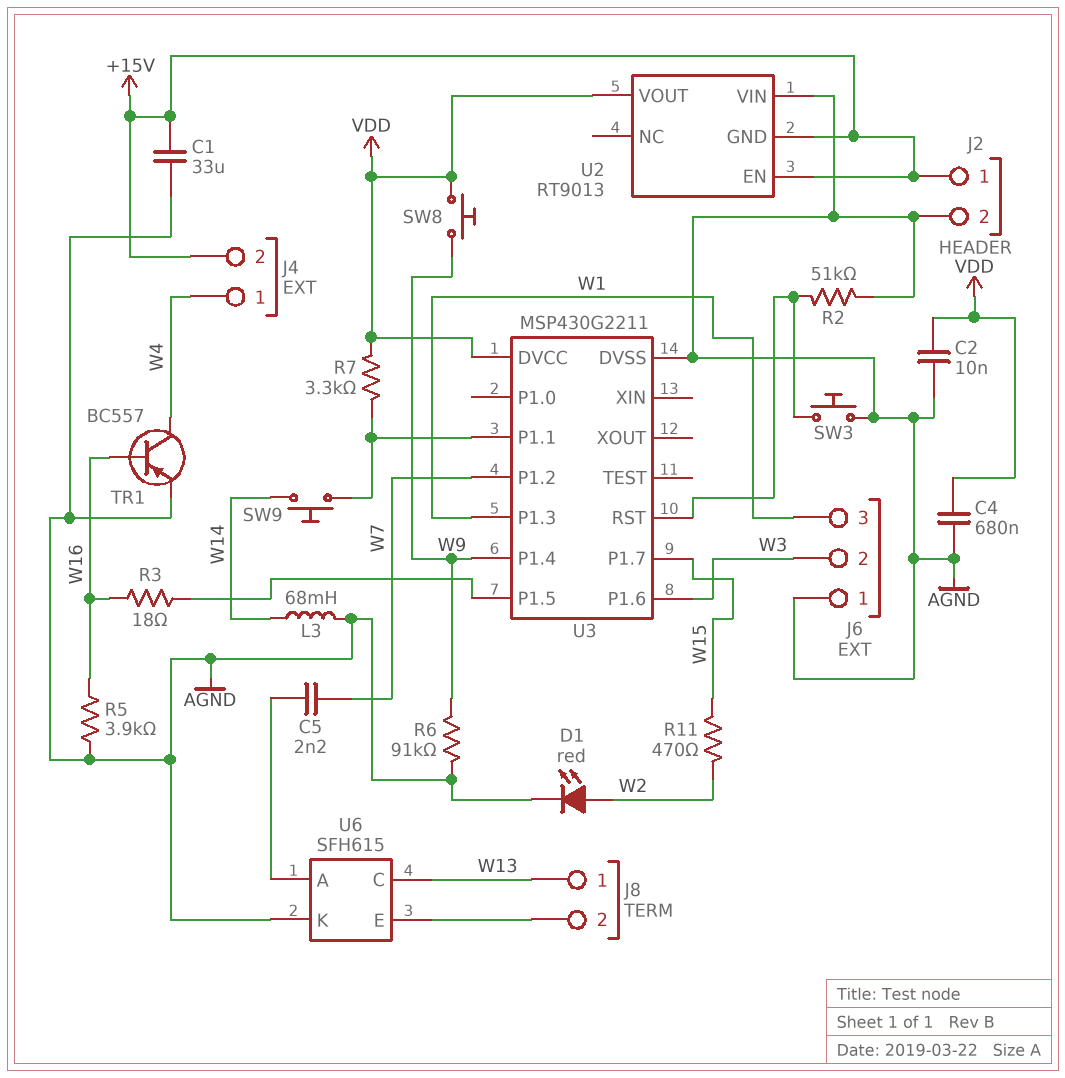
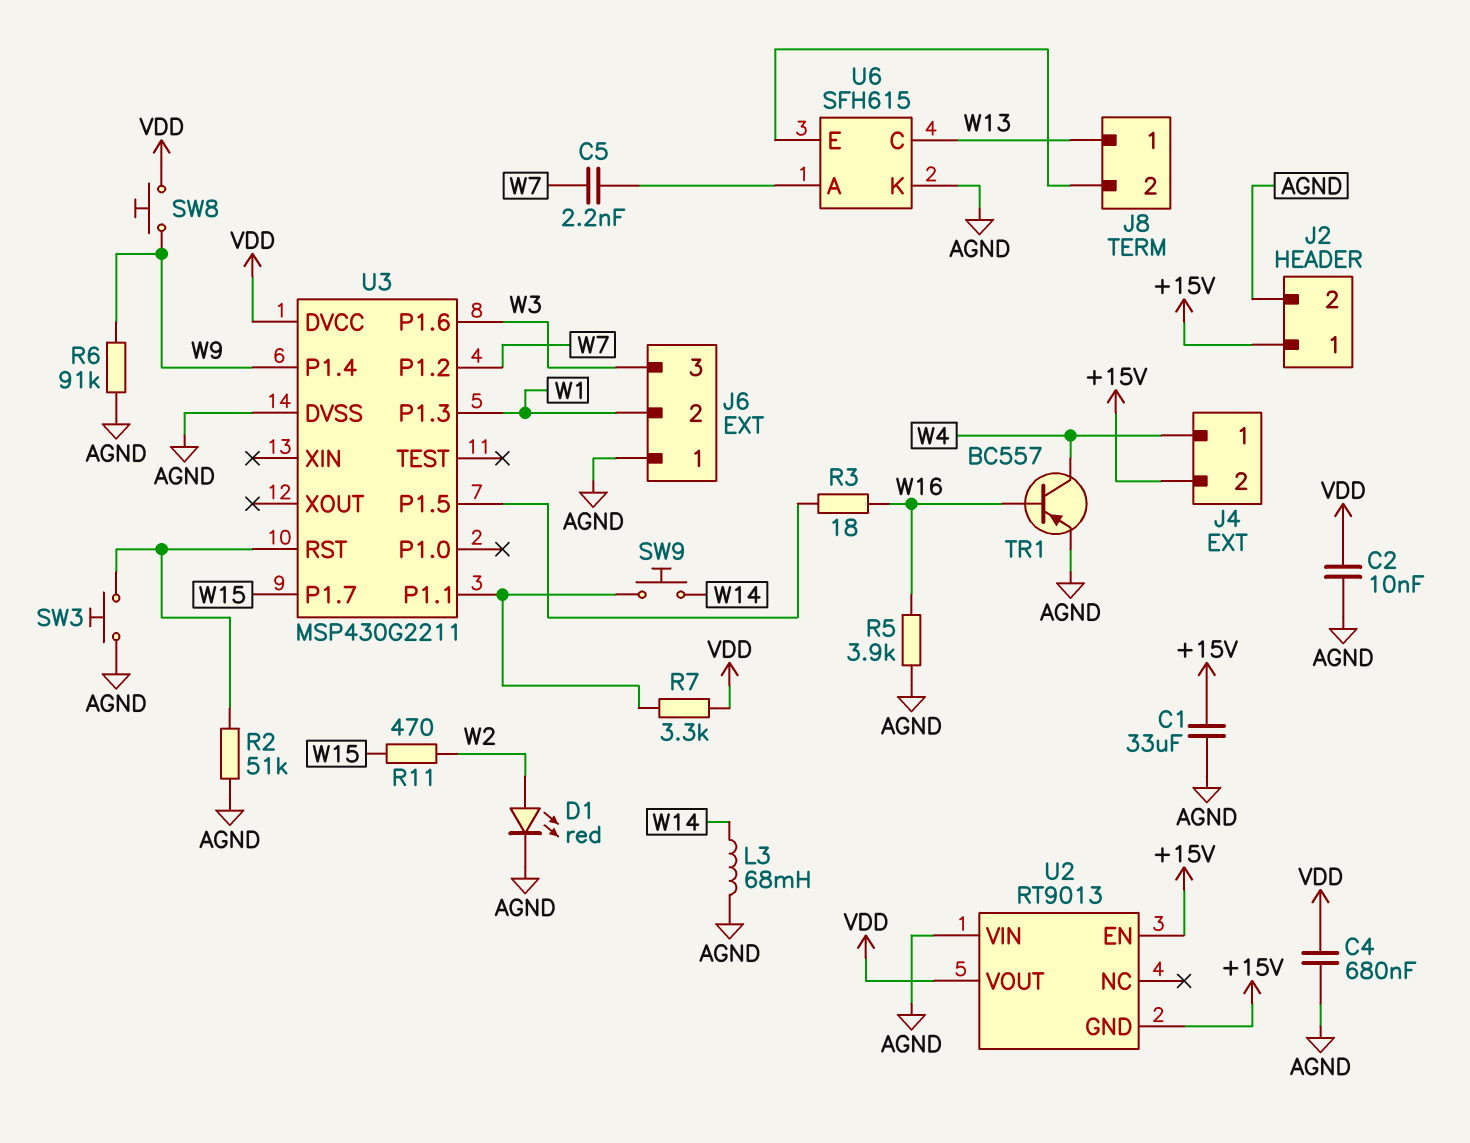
J6 pin 2: W3 -> W1
J6 pin 3: W1 -> W3

